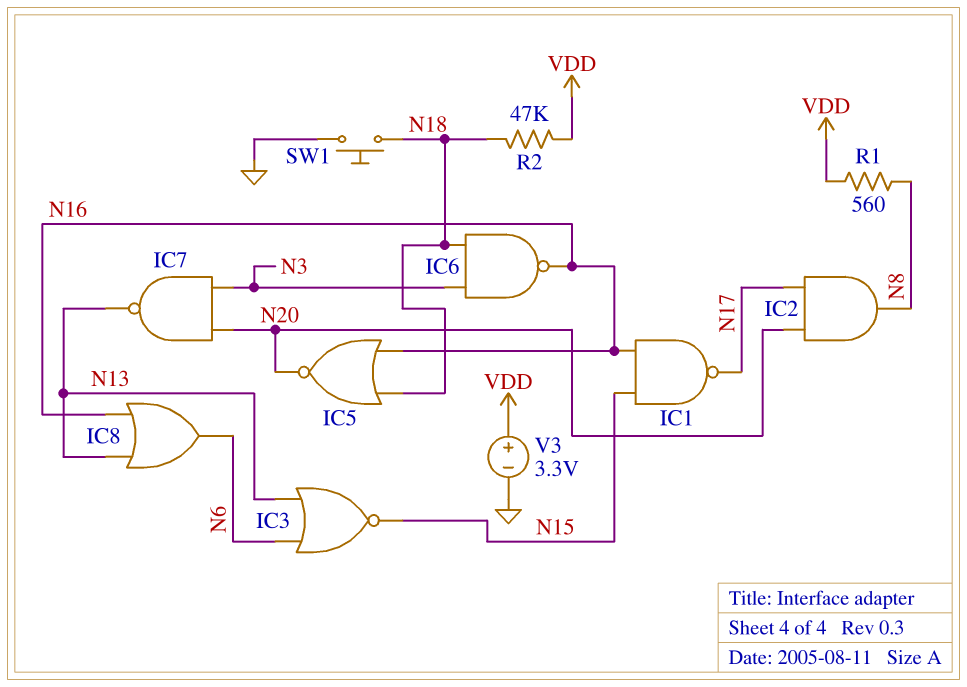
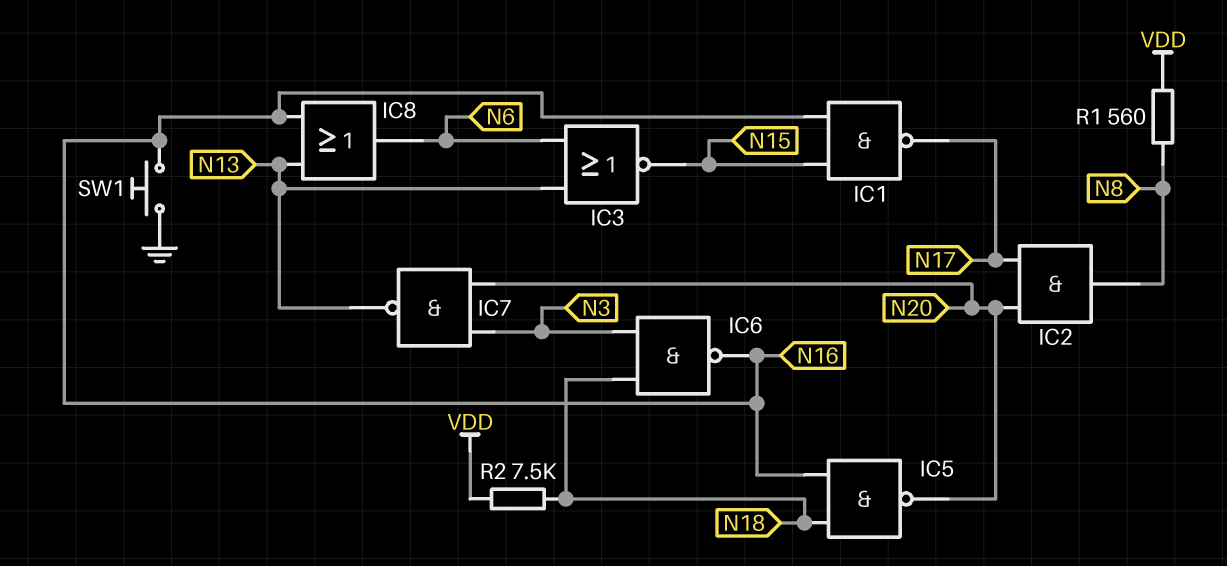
IC5: NOR (in N16, in N18, out N20) -> NAND (in N16, in N18, out N20)
R2: 47k (N18, VDD) -> 7.5k (N18, VDD)
SW1: button (GND, N18) -> button (GND, N16)
V3: 3.3V (plus VDD, minus GND) -> none

